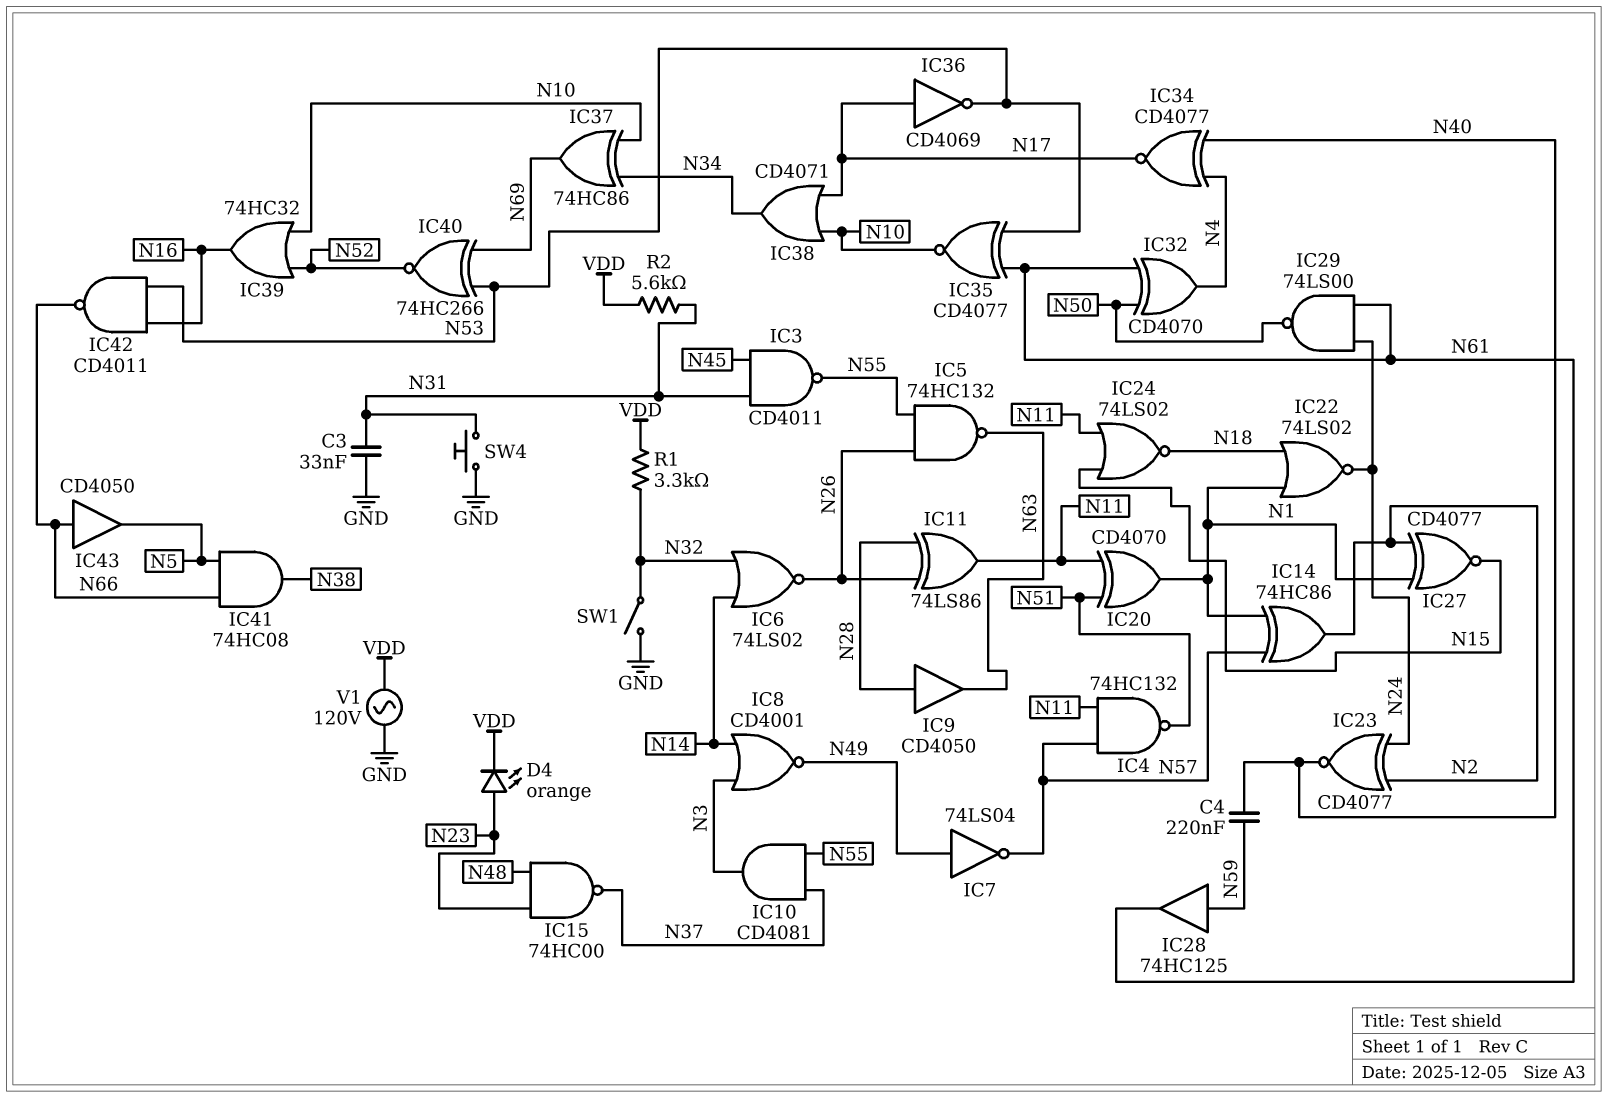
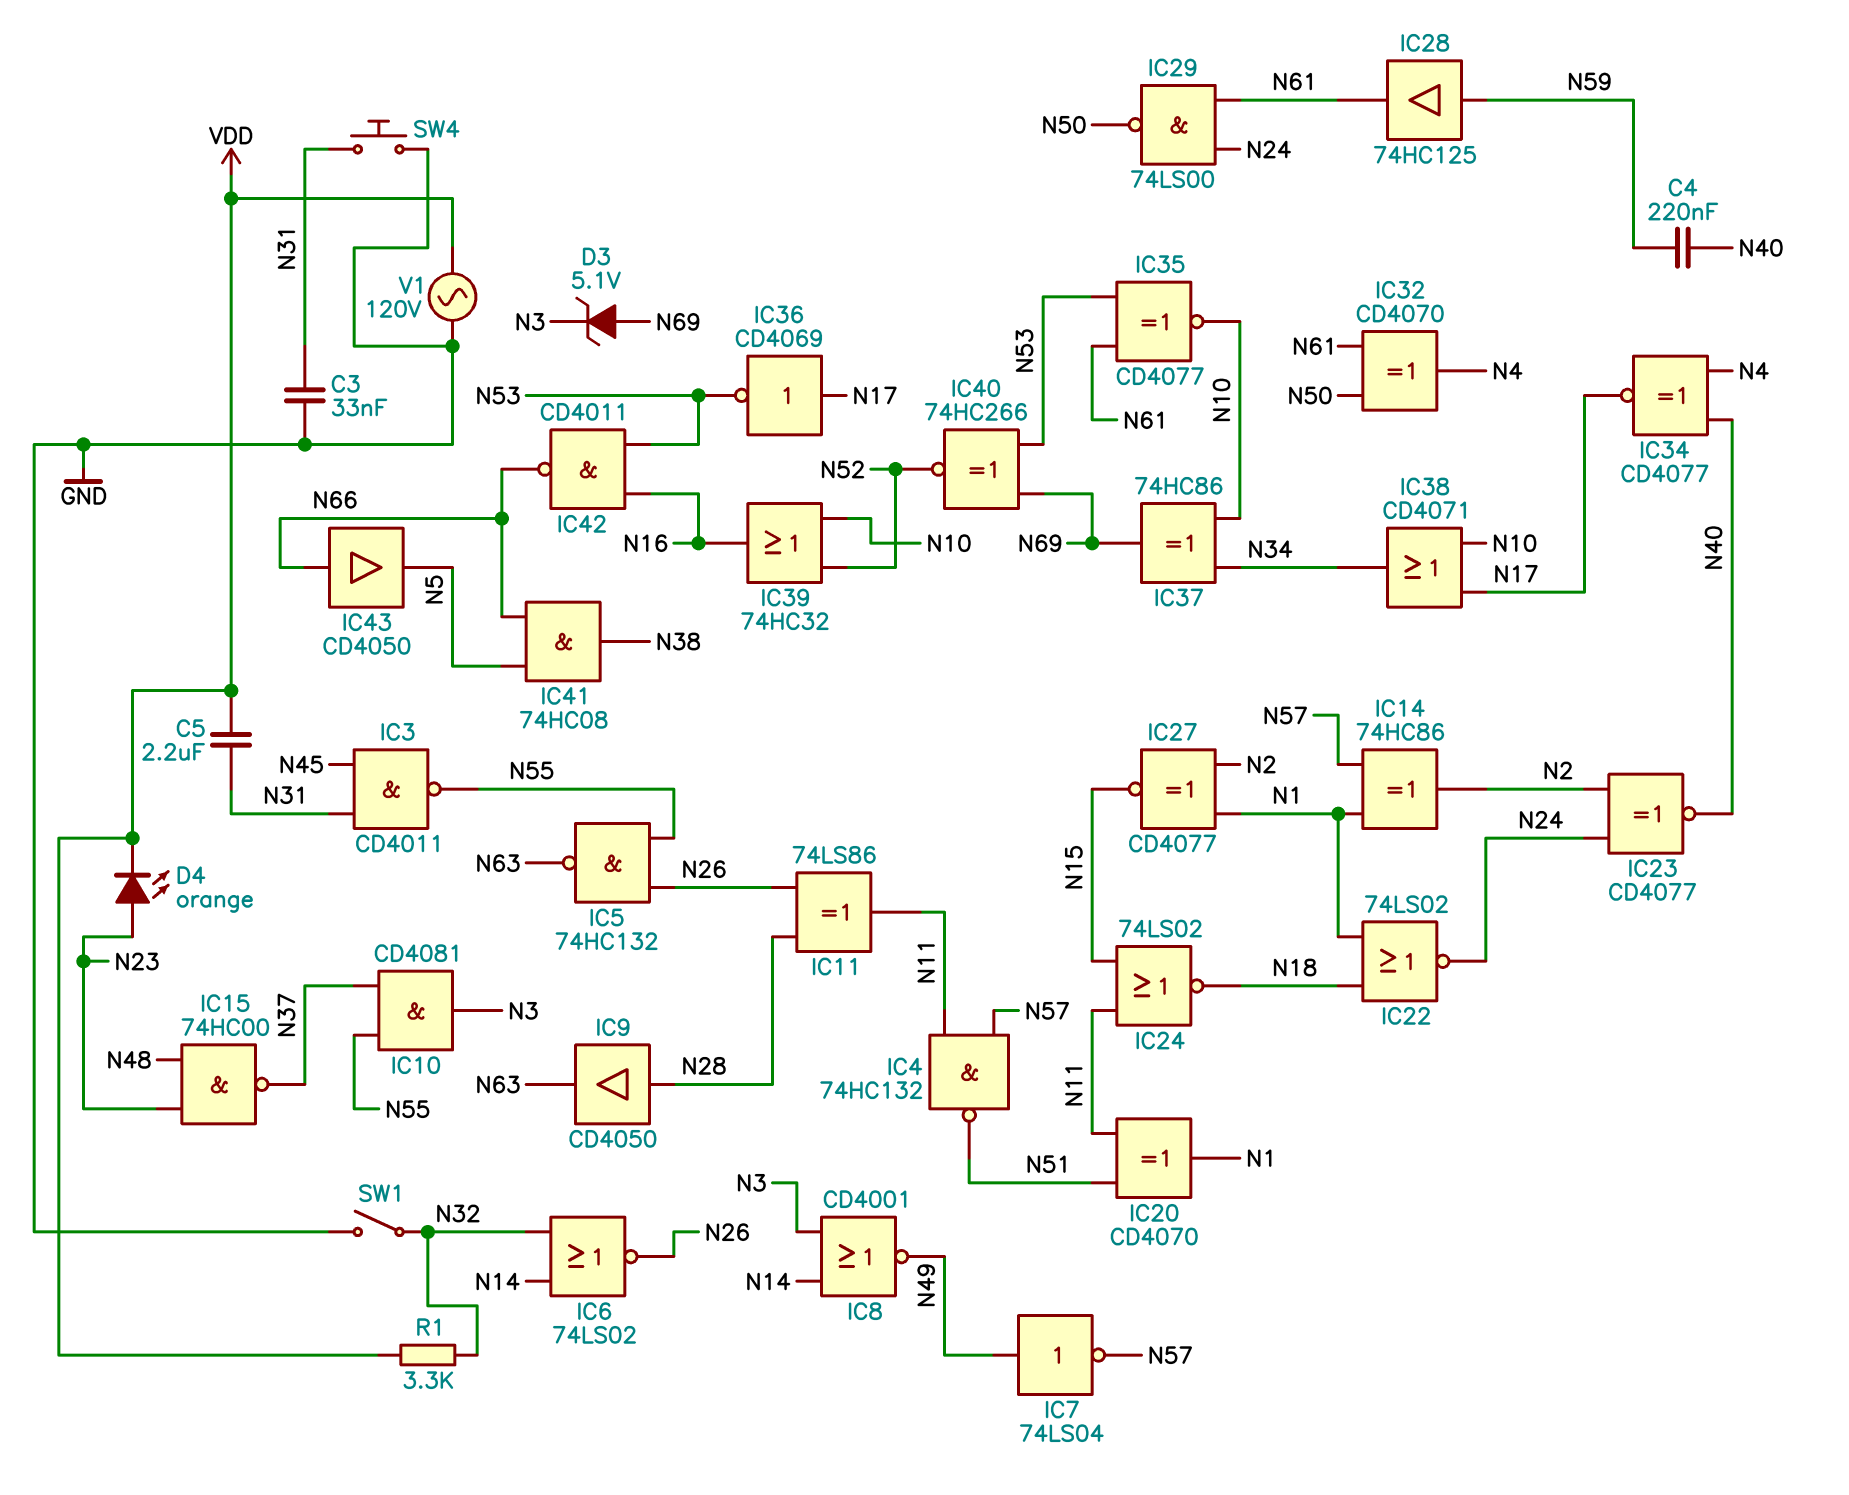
C5: none -> 2.2uF (N31, VDD)
D3: none -> zener 5.1V (A N69, K N3)
R2: 5.6k (N31, VDD) -> none

